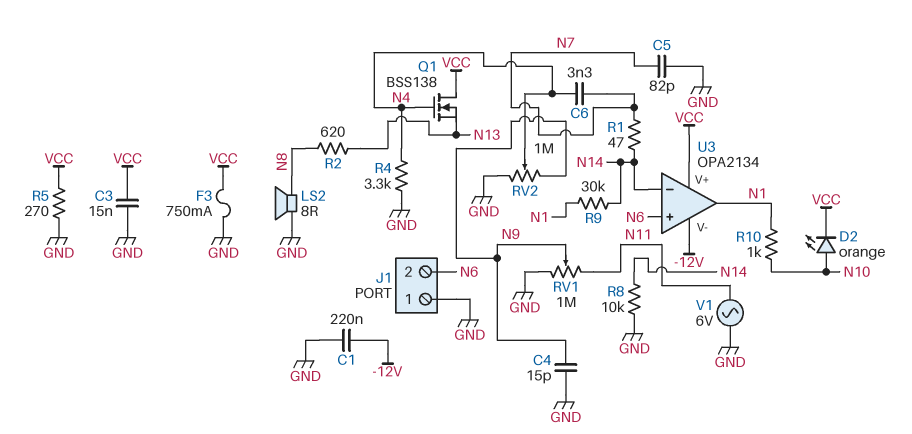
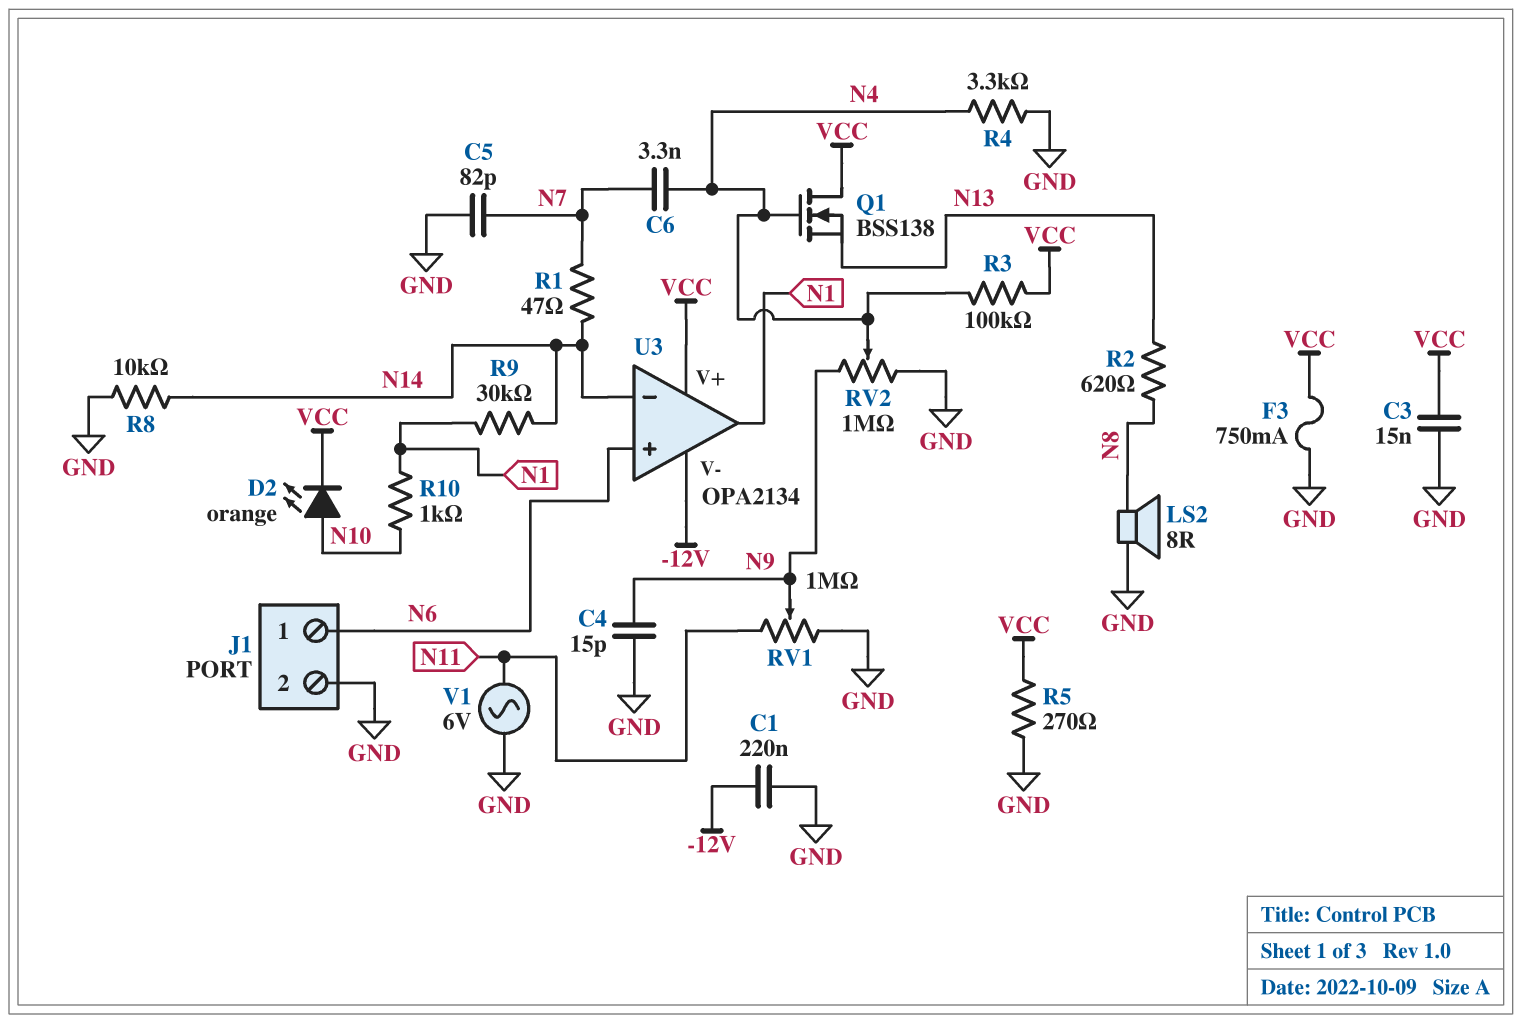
J1 pin 1: GND -> N6
J1 pin 2: N6 -> GND
R3: none -> 100k (N4, VCC)

